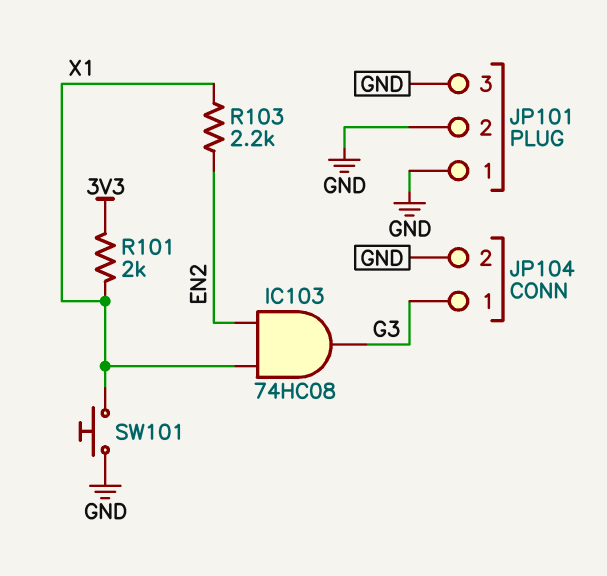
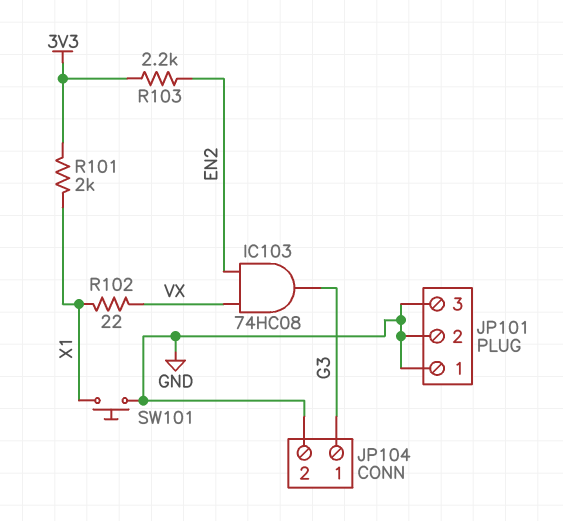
IC103: AND 74HC08 (in EN2, in X1, out G3) -> AND 74HC08 (in EN2, in VX, out G3)
R102: none -> 22 (VX, X1)
R103: 2.2k (EN2, X1) -> 2.2k (3V3, EN2)

